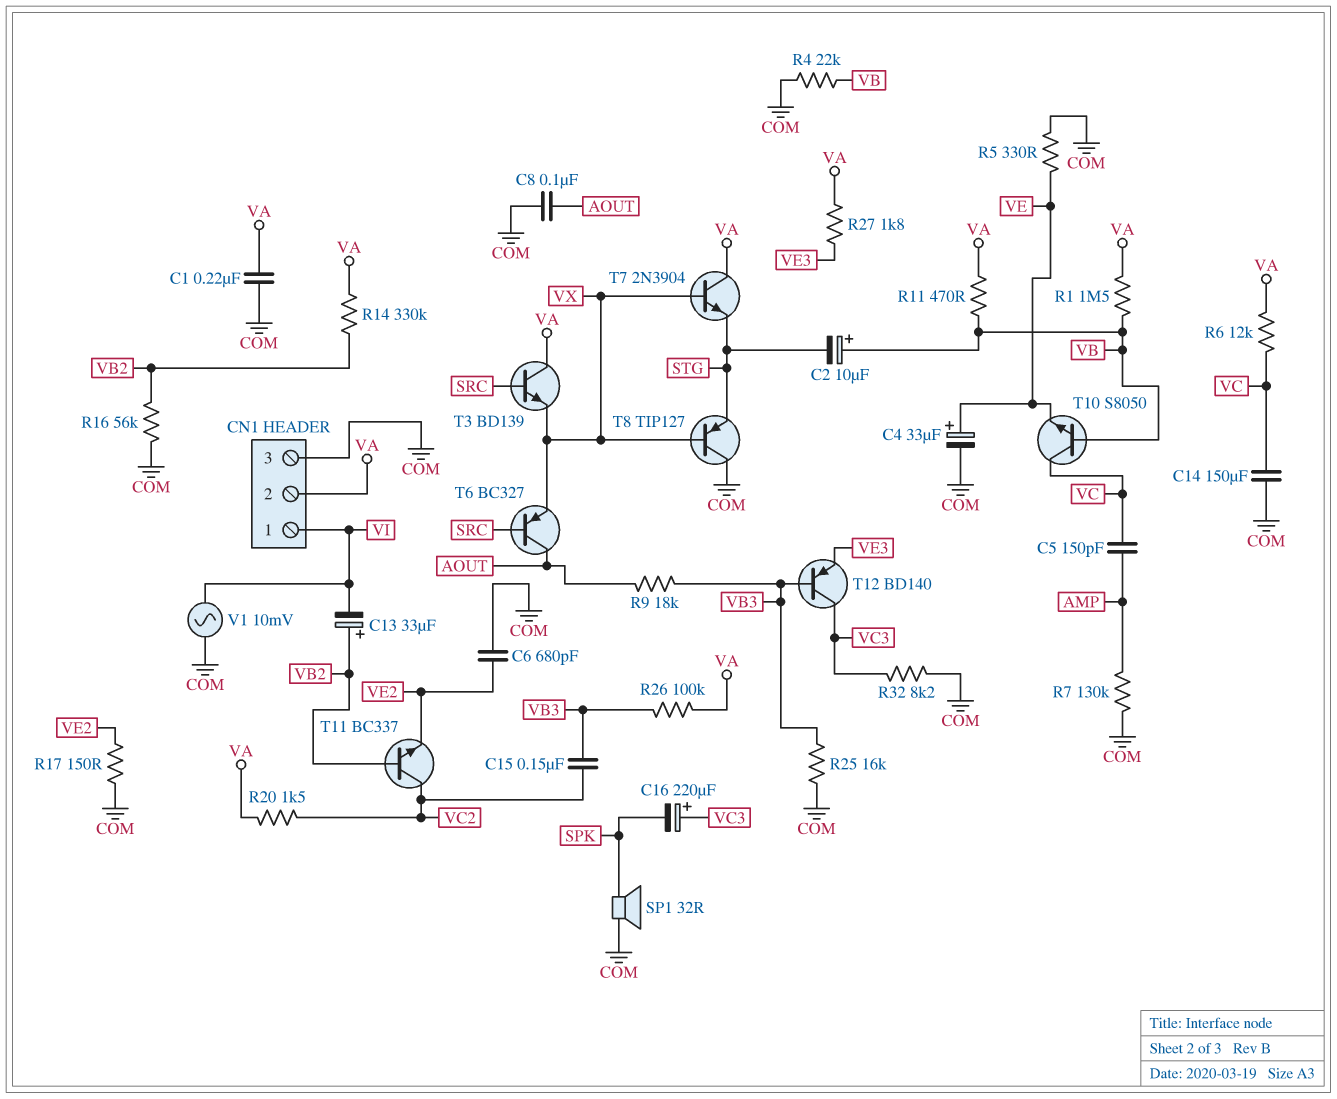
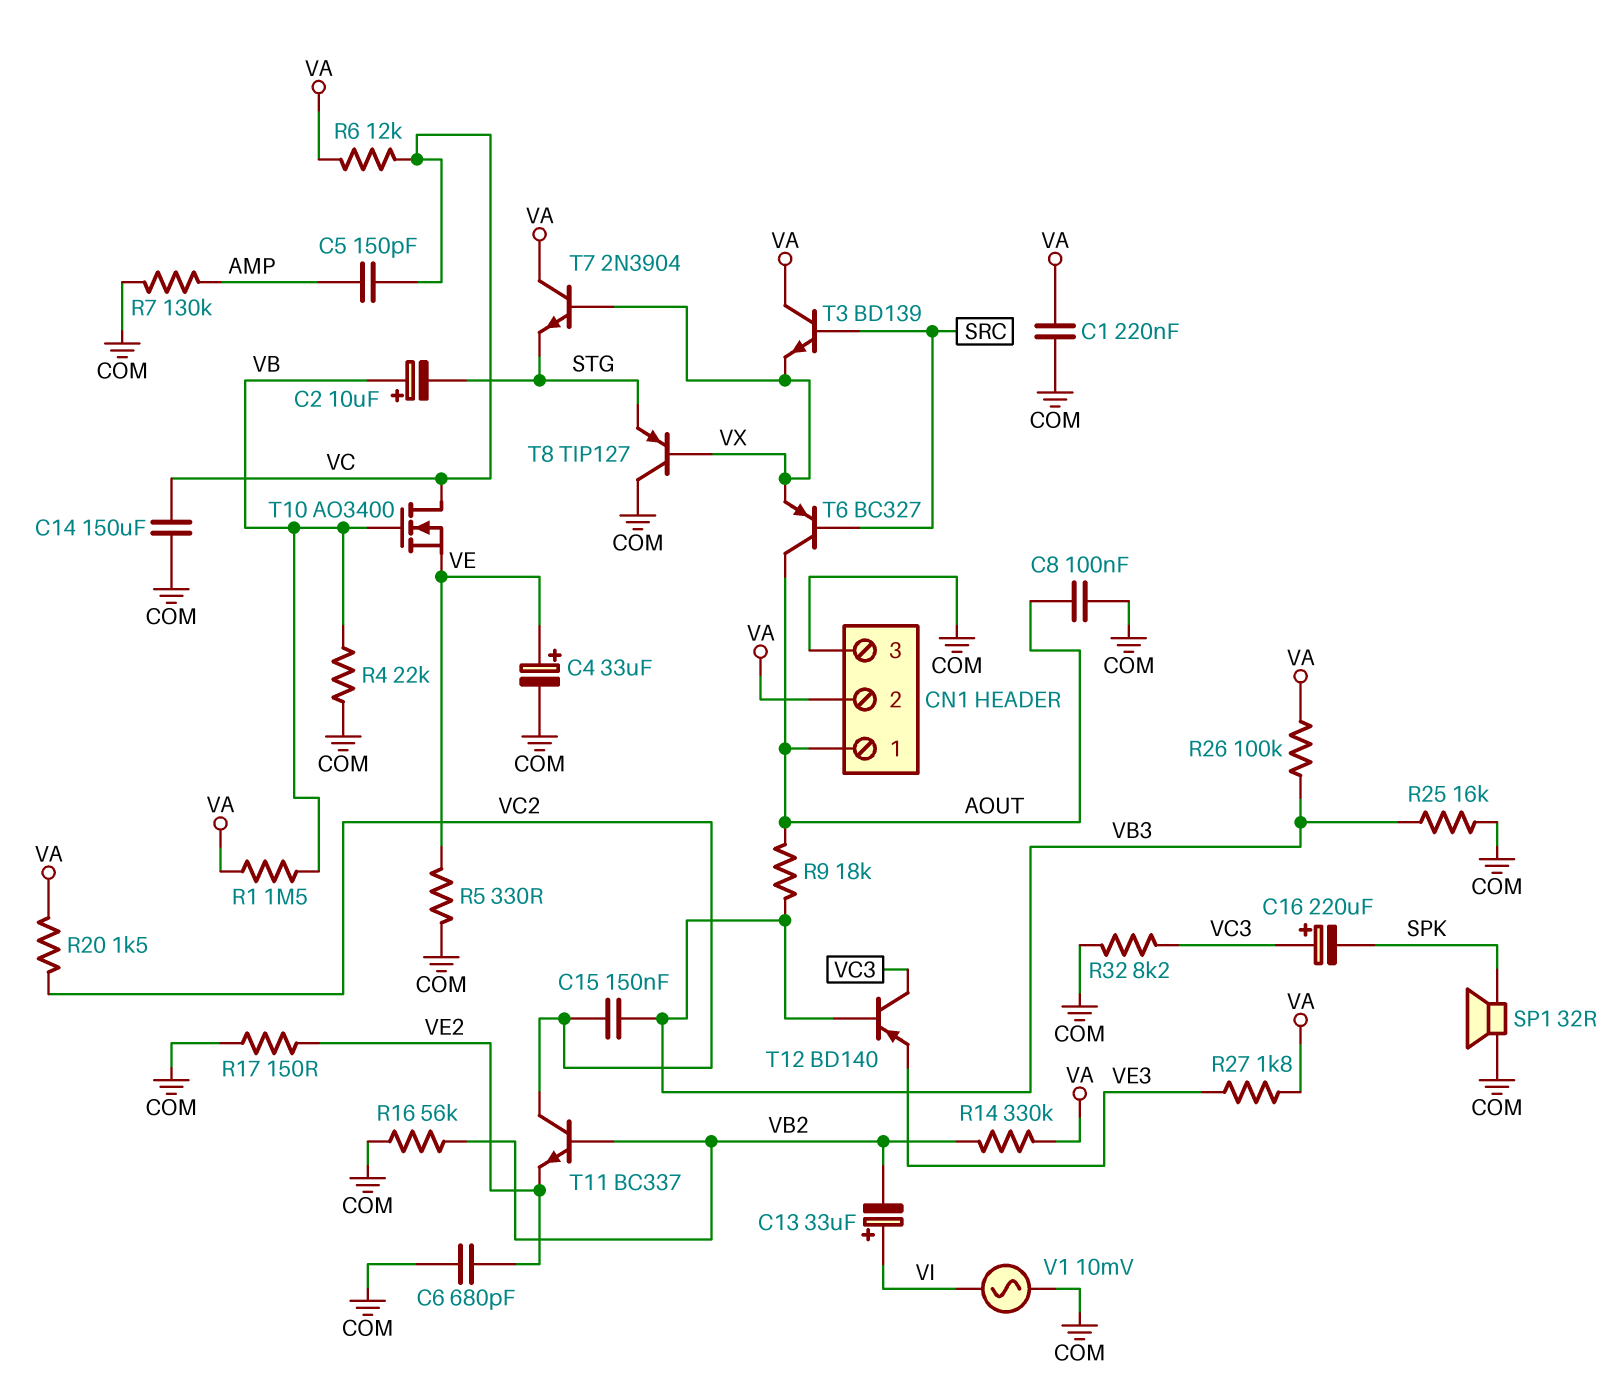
C13: 33uF (plus VB2, minus VI) -> 33uF (plus VI, minus VB2)
CN1 pin 1: VI -> AOUT
R11: 470 (VA, VB) -> none
T10: NPN S8050 (B VB, C VC, E VE) -> NMOS AO3400 (G VB, D VC, S VE)

